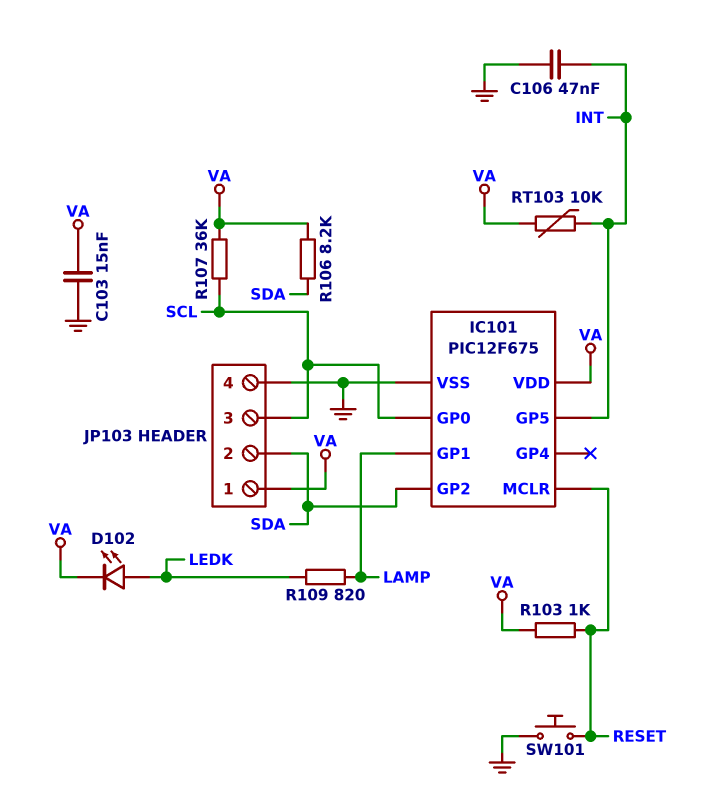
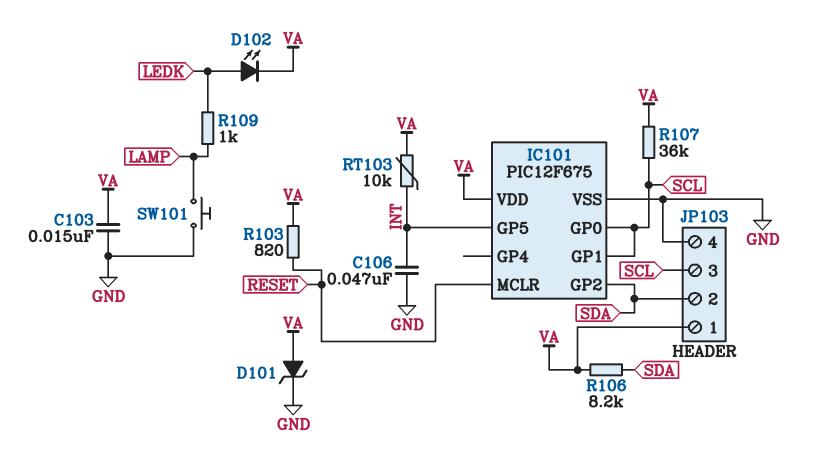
D101: none -> zener (A VA, K GND)
IC101 pin GP1: LAMP -> SCL
R103: 1k (RESET, VA) -> 820 (RESET, VA)
R109: 820 (LAMP, LEDK) -> 1k (LAMP, LEDK)
SW101: button (GND, RESET) -> button (GND, LAMP)

